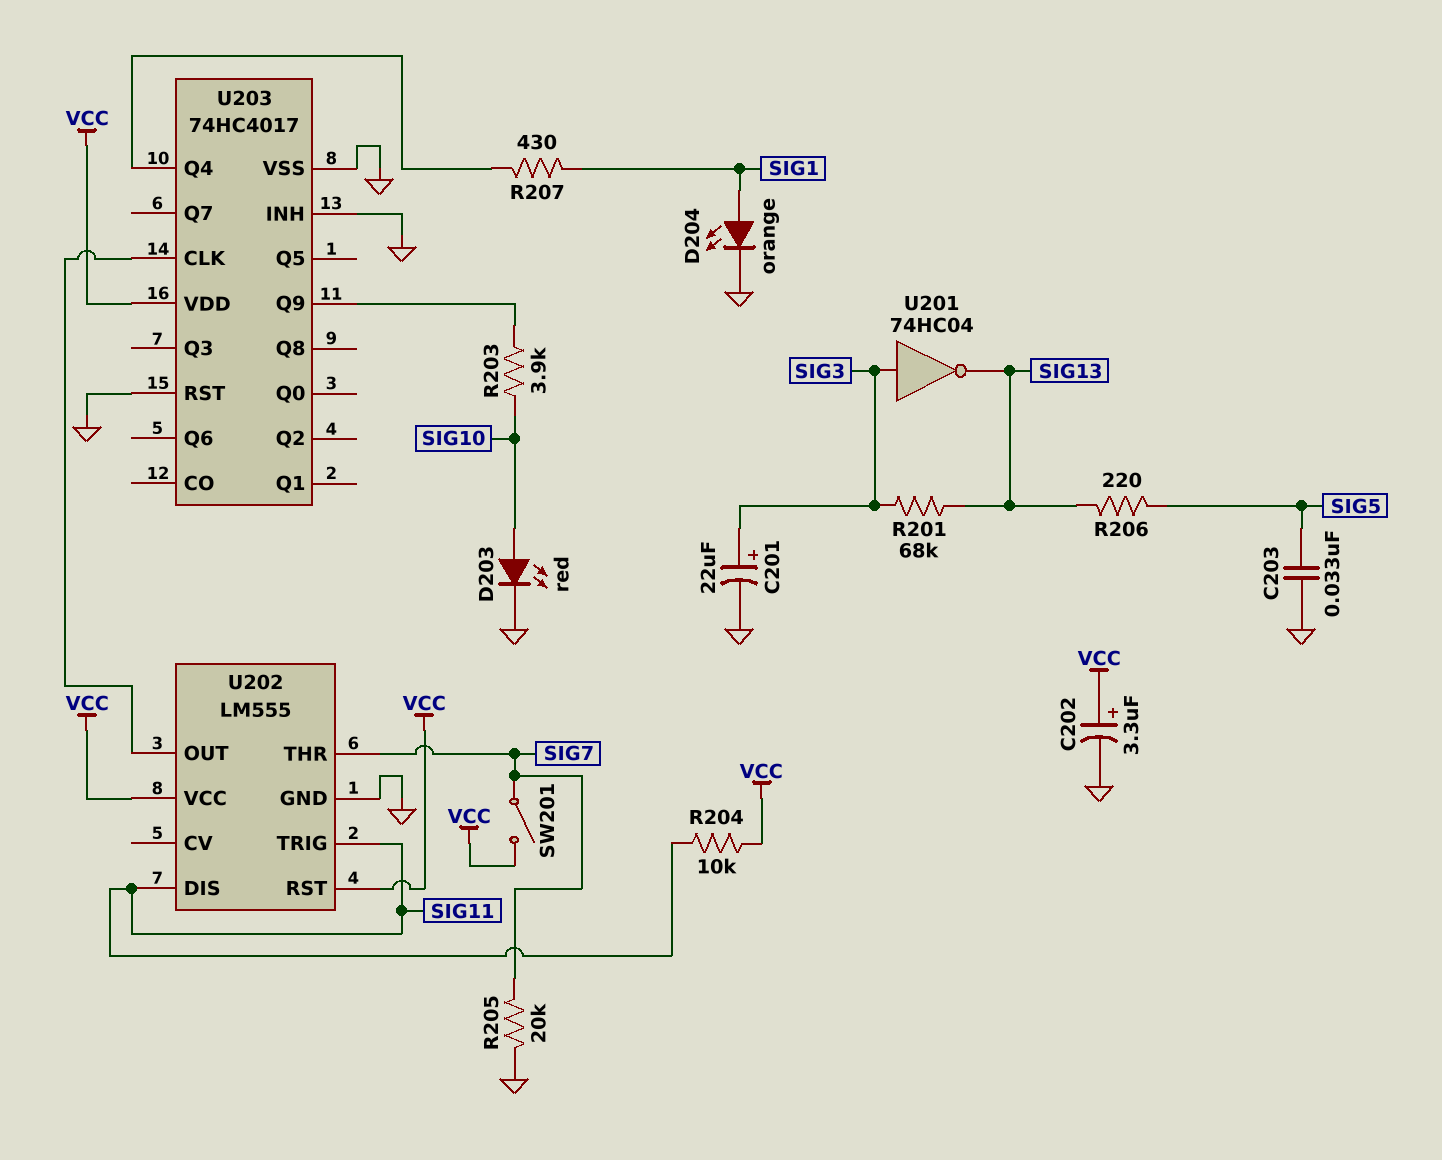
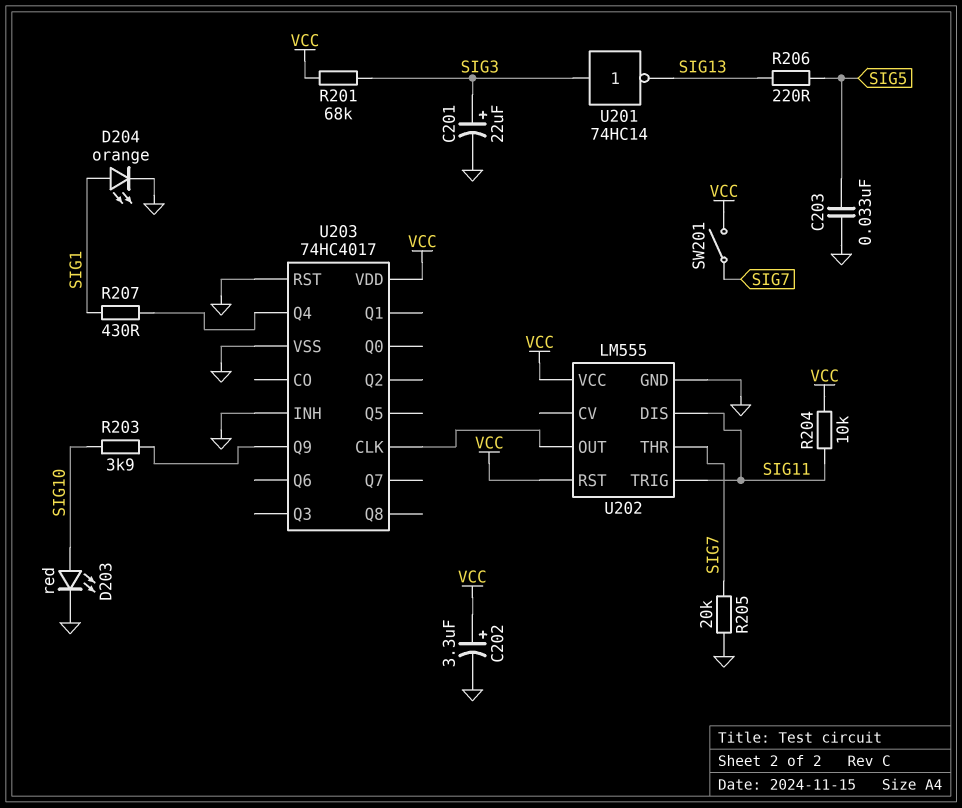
R201: 68k (SIG3, SIG13) -> 68k (SIG3, VCC)
U201: NOT 74HC04 (in SIG3, out SIG13) -> NOT 74HC14 (in SIG3, out SIG13)

